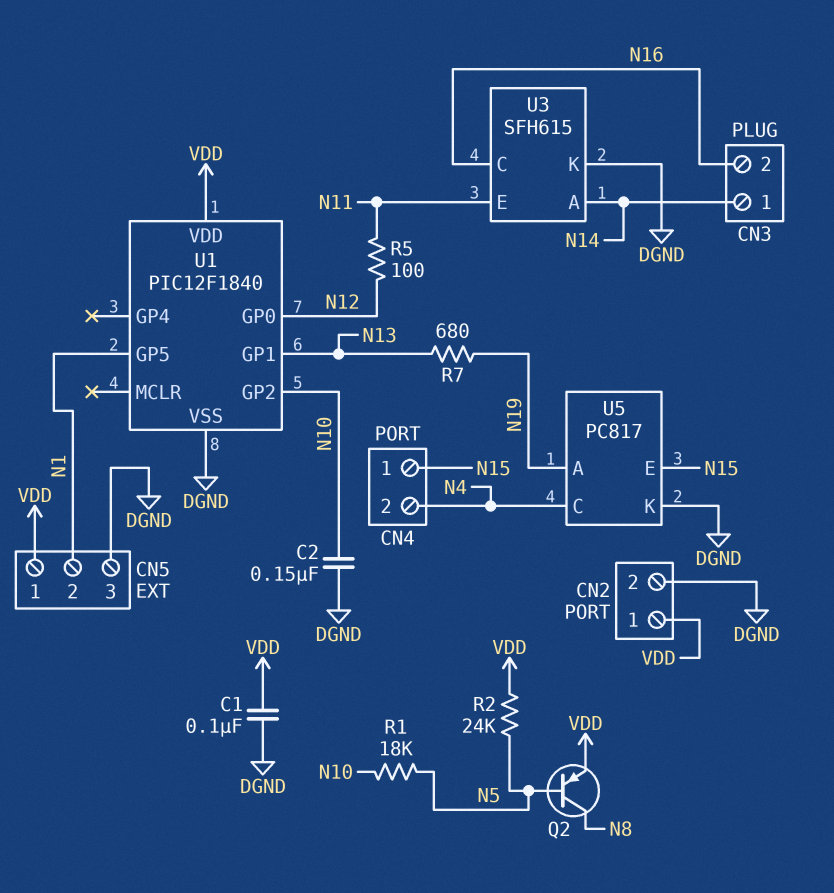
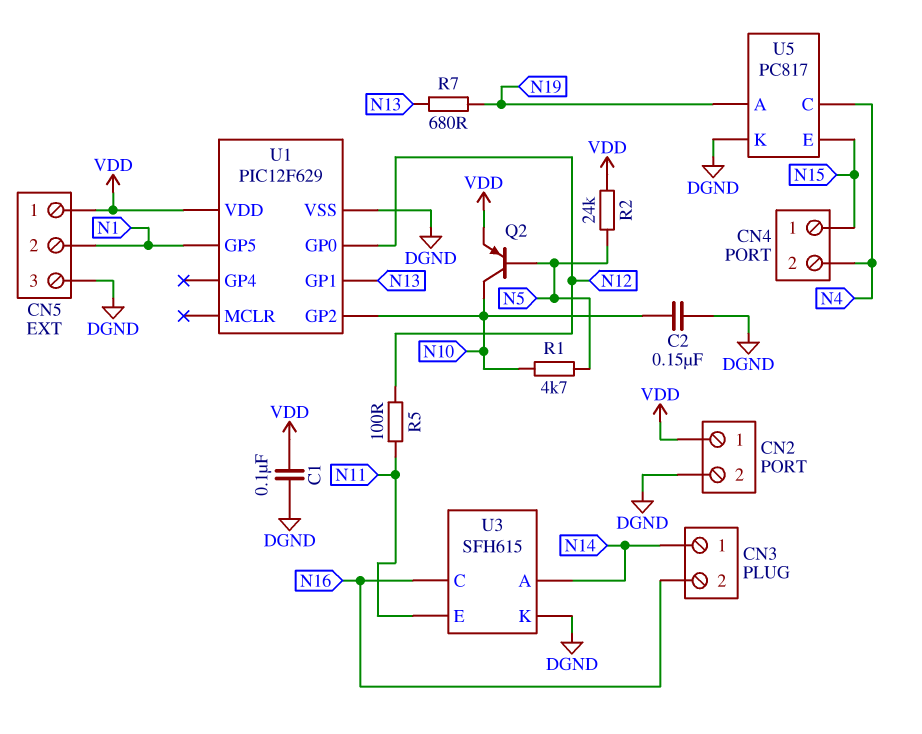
Q2: PNP (B N5, C N8, E VDD) -> PNP (B N5, C N10, E VDD)
R1: 18k (N5, N10) -> 4.7k (N5, N10)
U1: PIC12F1840 -> PIC12F629

